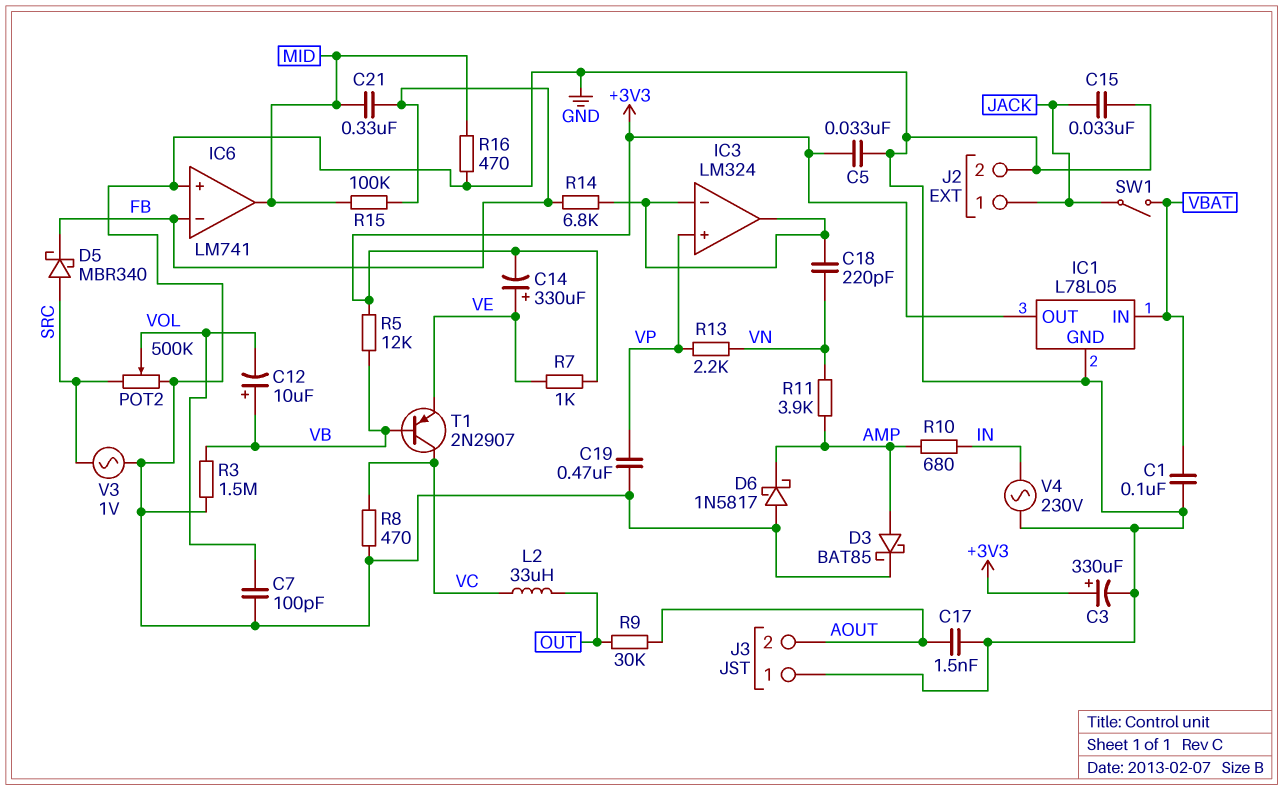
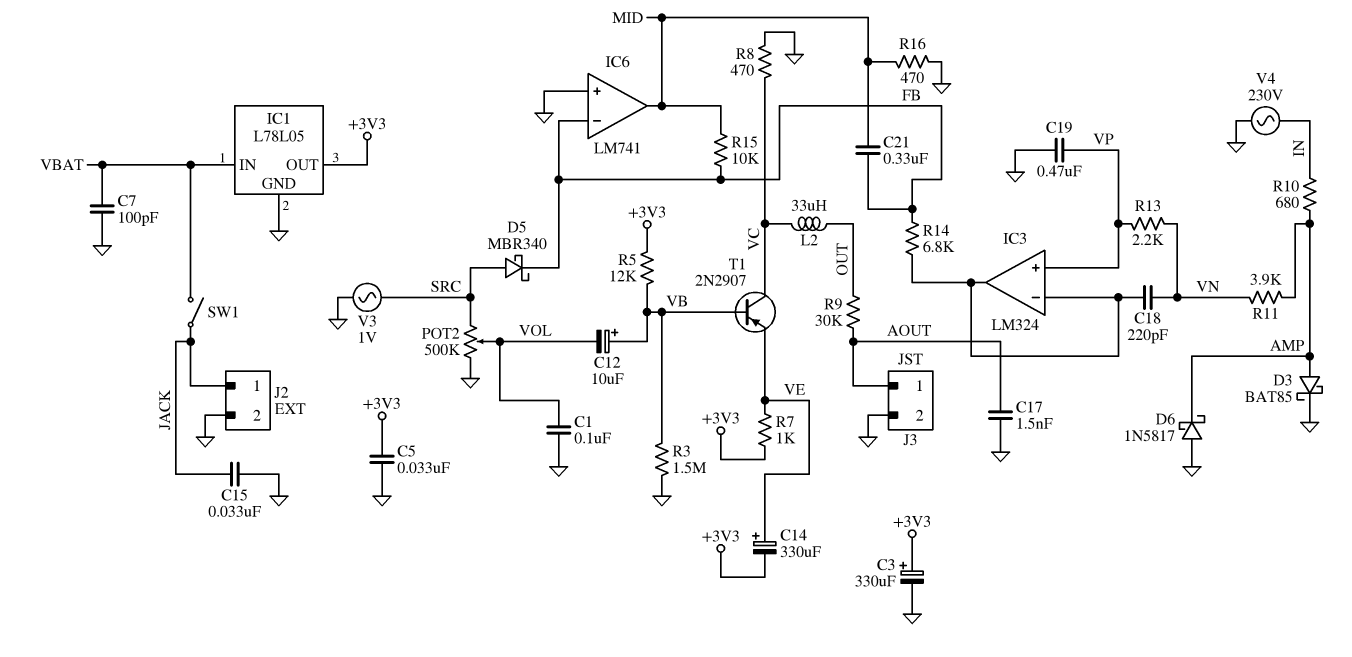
C1: 100nF (GND, VBAT) -> 100nF (GND, VOL)
C7: 100pF (GND, VOL) -> 100pF (GND, VBAT)
J3 pin 1: GND -> AOUT
J3 pin 2: AOUT -> GND
R15: 100k (FB, MID) -> 10k (FB, MID)

